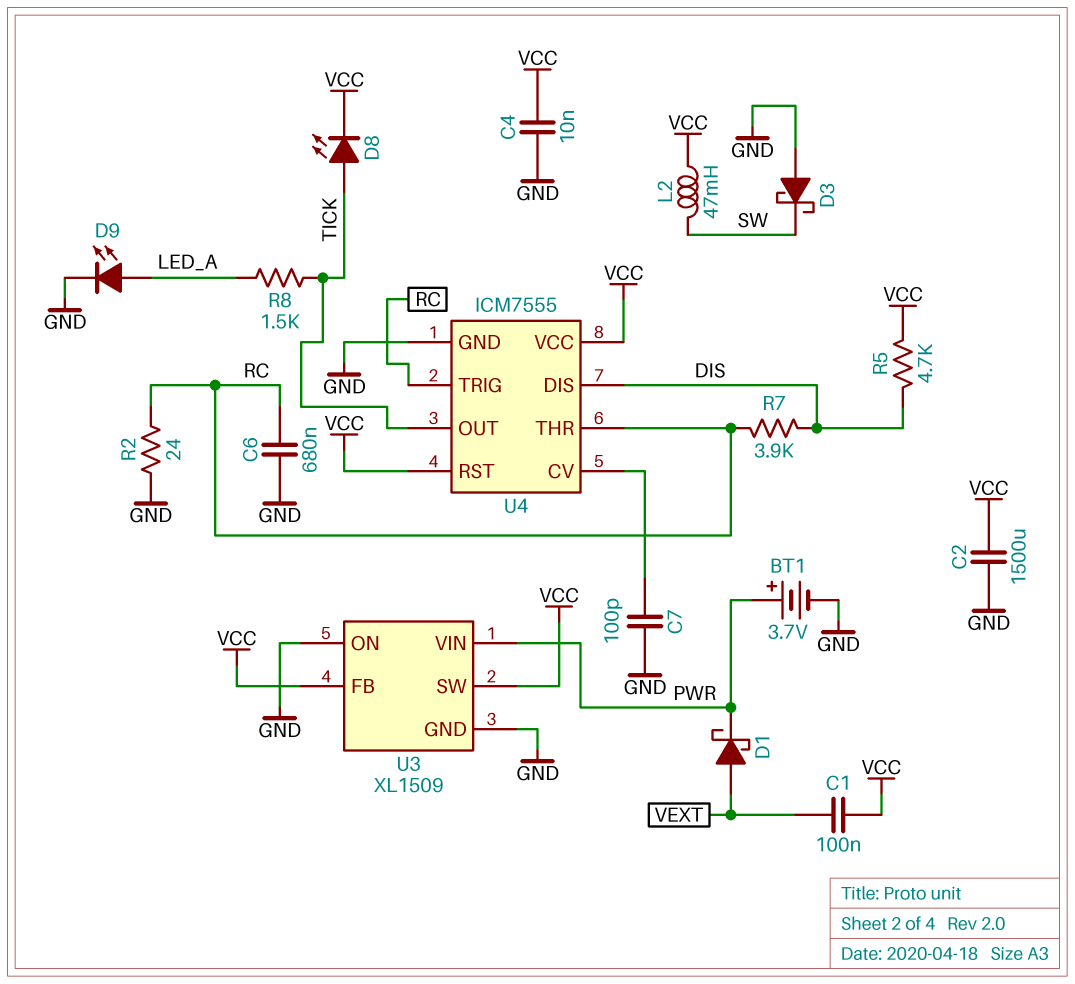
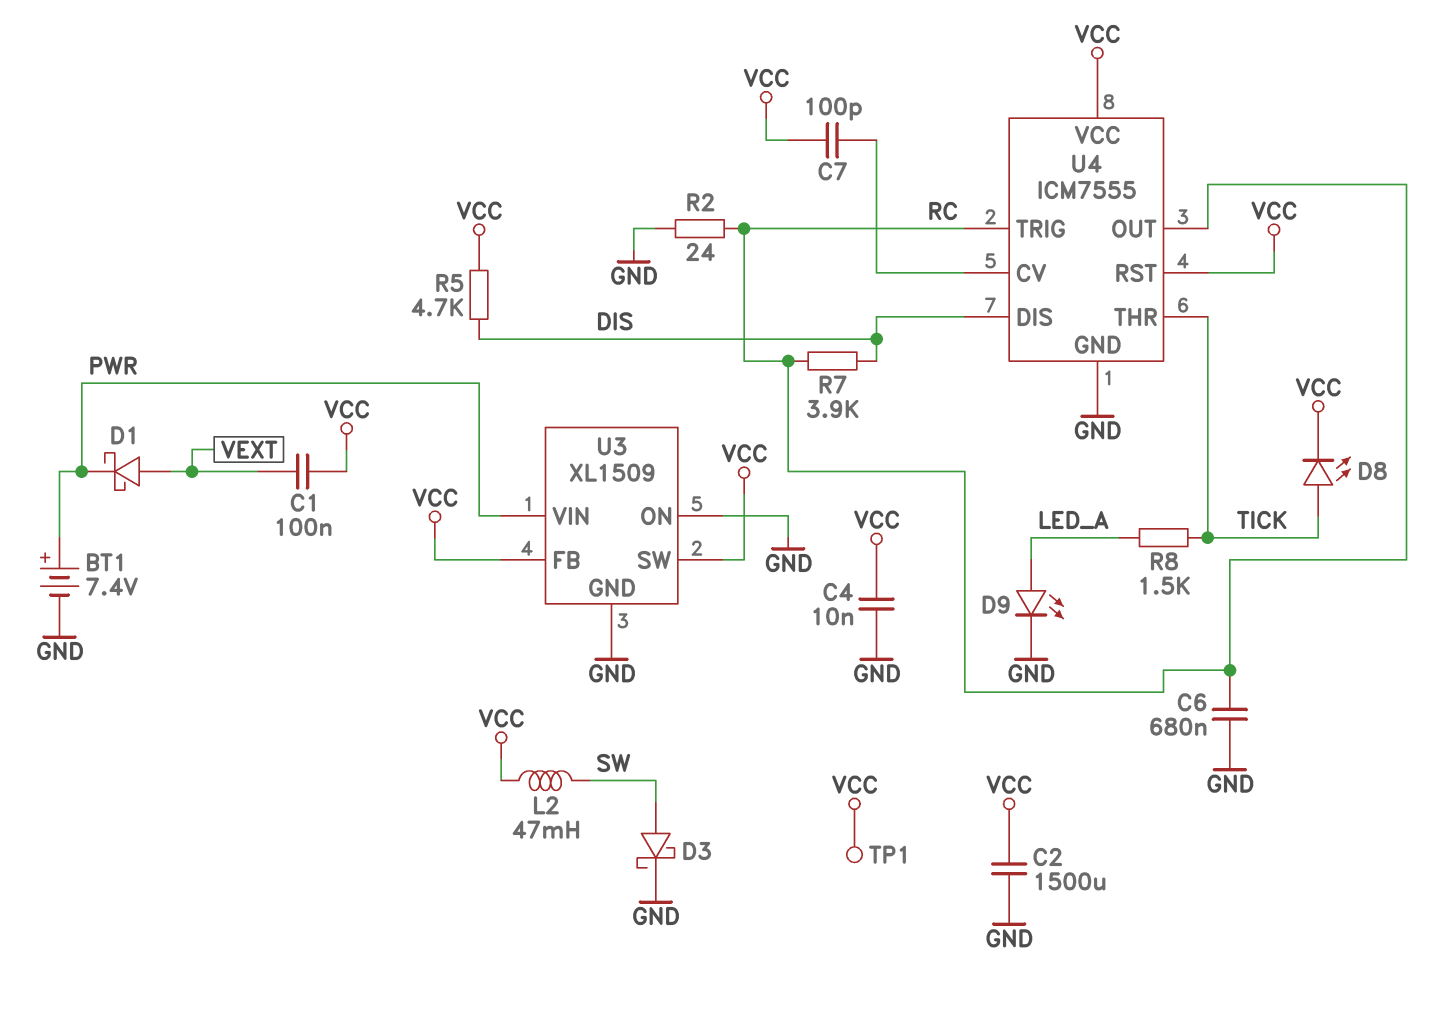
BT1: 3.7V (plus PWR, minus GND) -> 7.4V (plus PWR, minus GND)
C7: 100pF (GND, U4/CV) -> 100pF (U4/CV, VCC)
D3: schottky (A GND, K SW) -> schottky (A SW, K GND)
TP1: none -> test point (VCC)
U4 pin OUT: TICK -> RC
U4 pin THR: RC -> TICK

